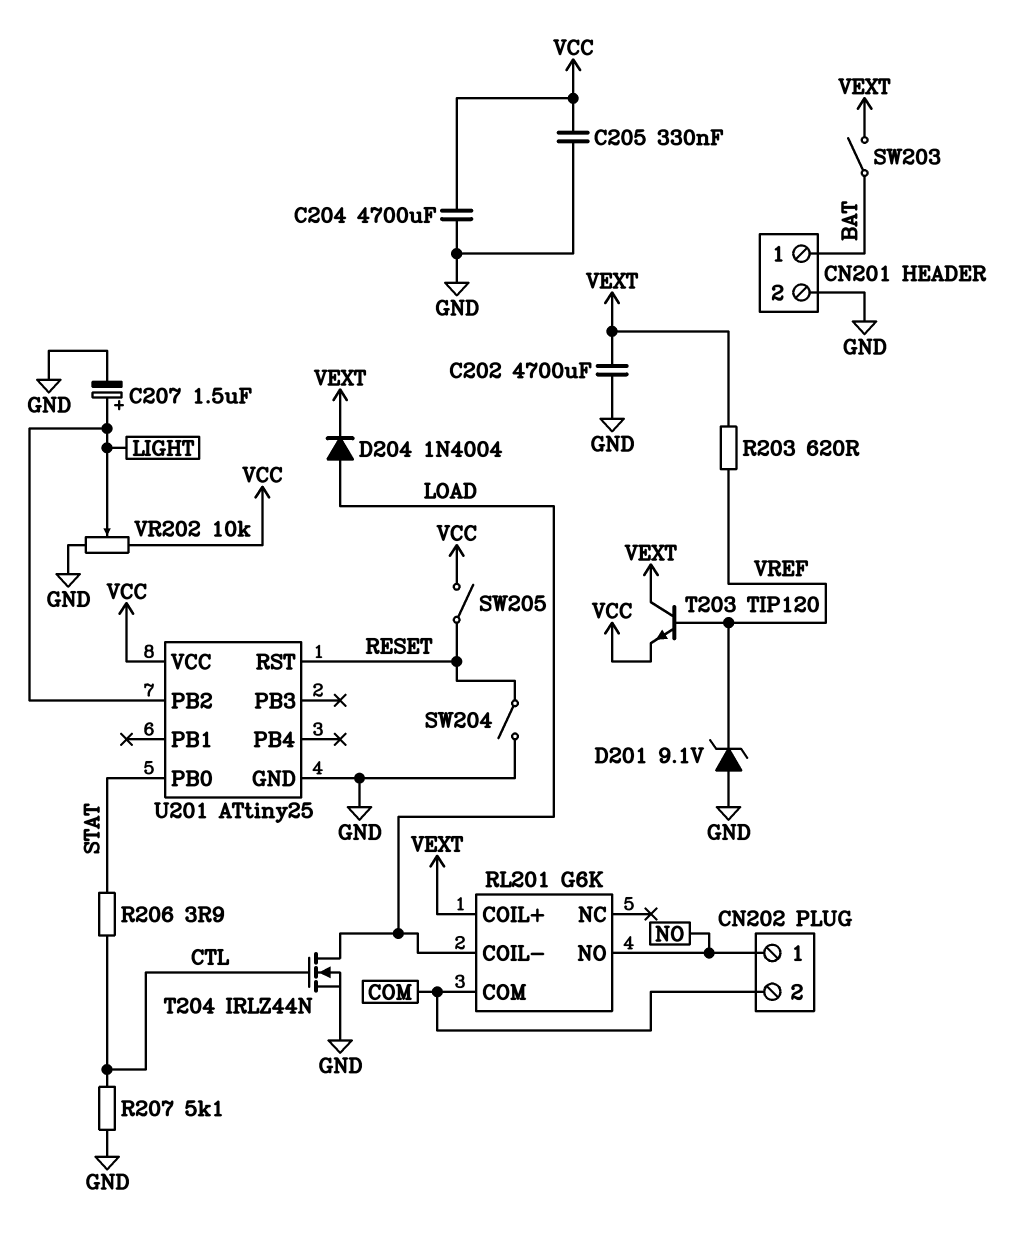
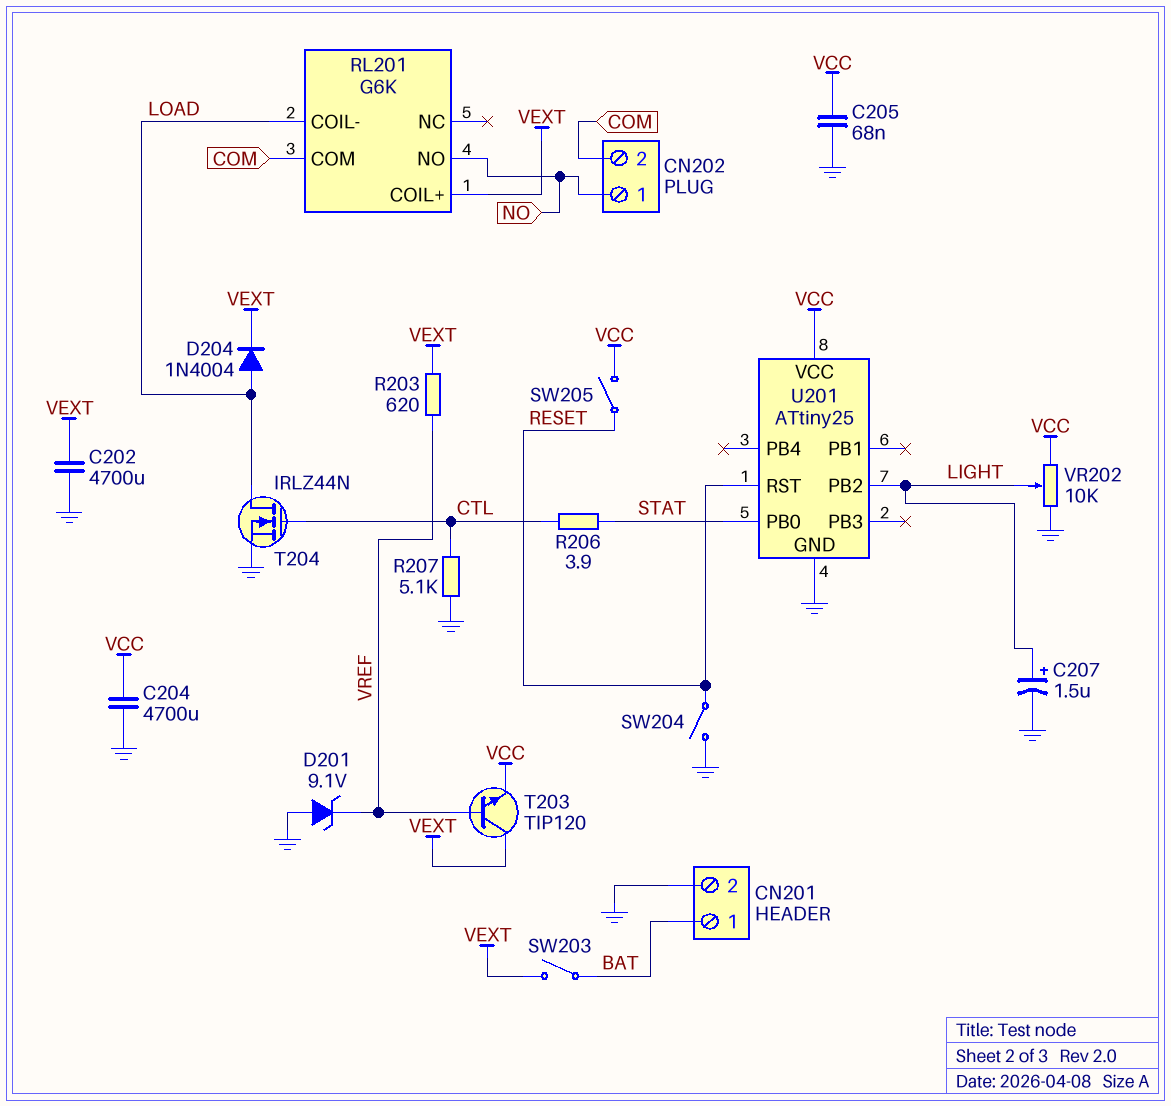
C205: 330nF (GND, VCC) -> 68nF (GND, VCC)

